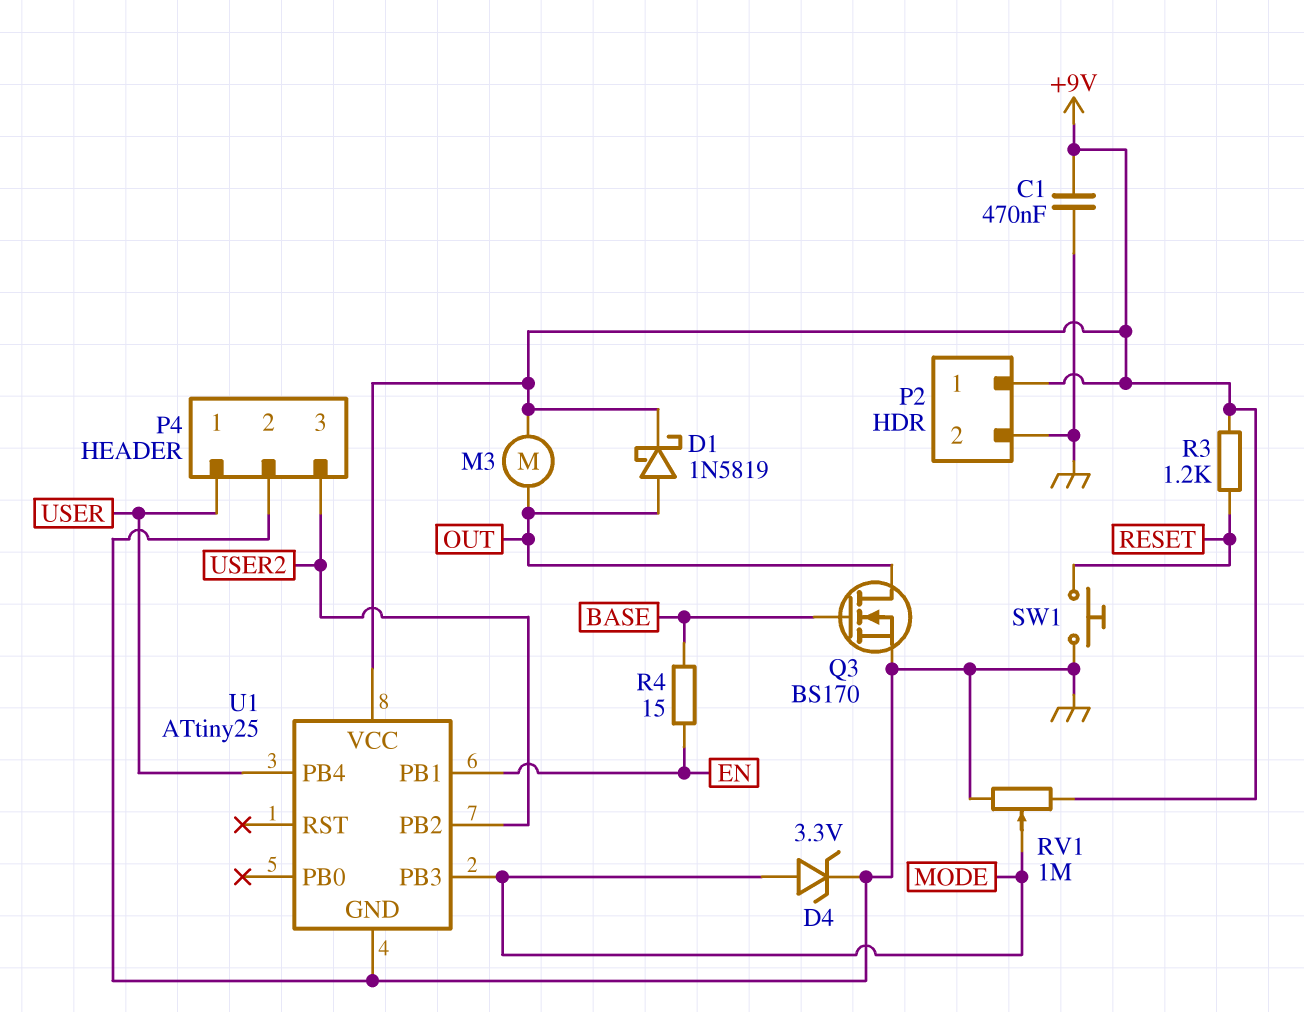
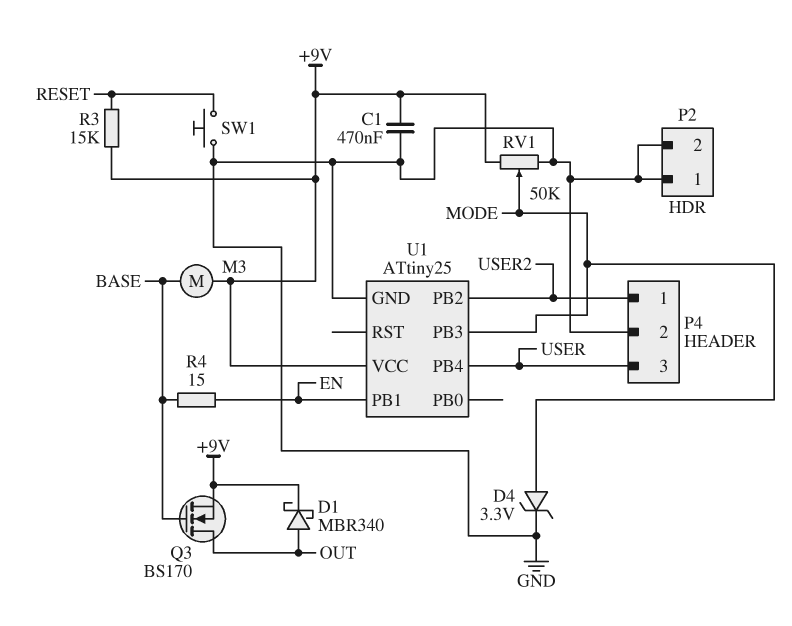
D1: schottky 1N5819 (A OUT, K +9V) -> schottky MBR340 (A OUT, K +9V)
M3: motor (+9V, OUT) -> motor (+9V, BASE)
P2 pin 1: +9V -> GND
P4 pin 1: USER -> USER2
P4 pin 3: USER2 -> USER
Q3: NMOS BS170 (G BASE, D OUT, S GND) -> NMOS BS170 (G BASE, D OUT, S +9V)
R3: 1.2k (+9V, RESET) -> 15k (+9V, RESET)
RV1: 1M (+9V, GND, wiper MODE) -> 50k (+9V, GND, wiper MODE)

